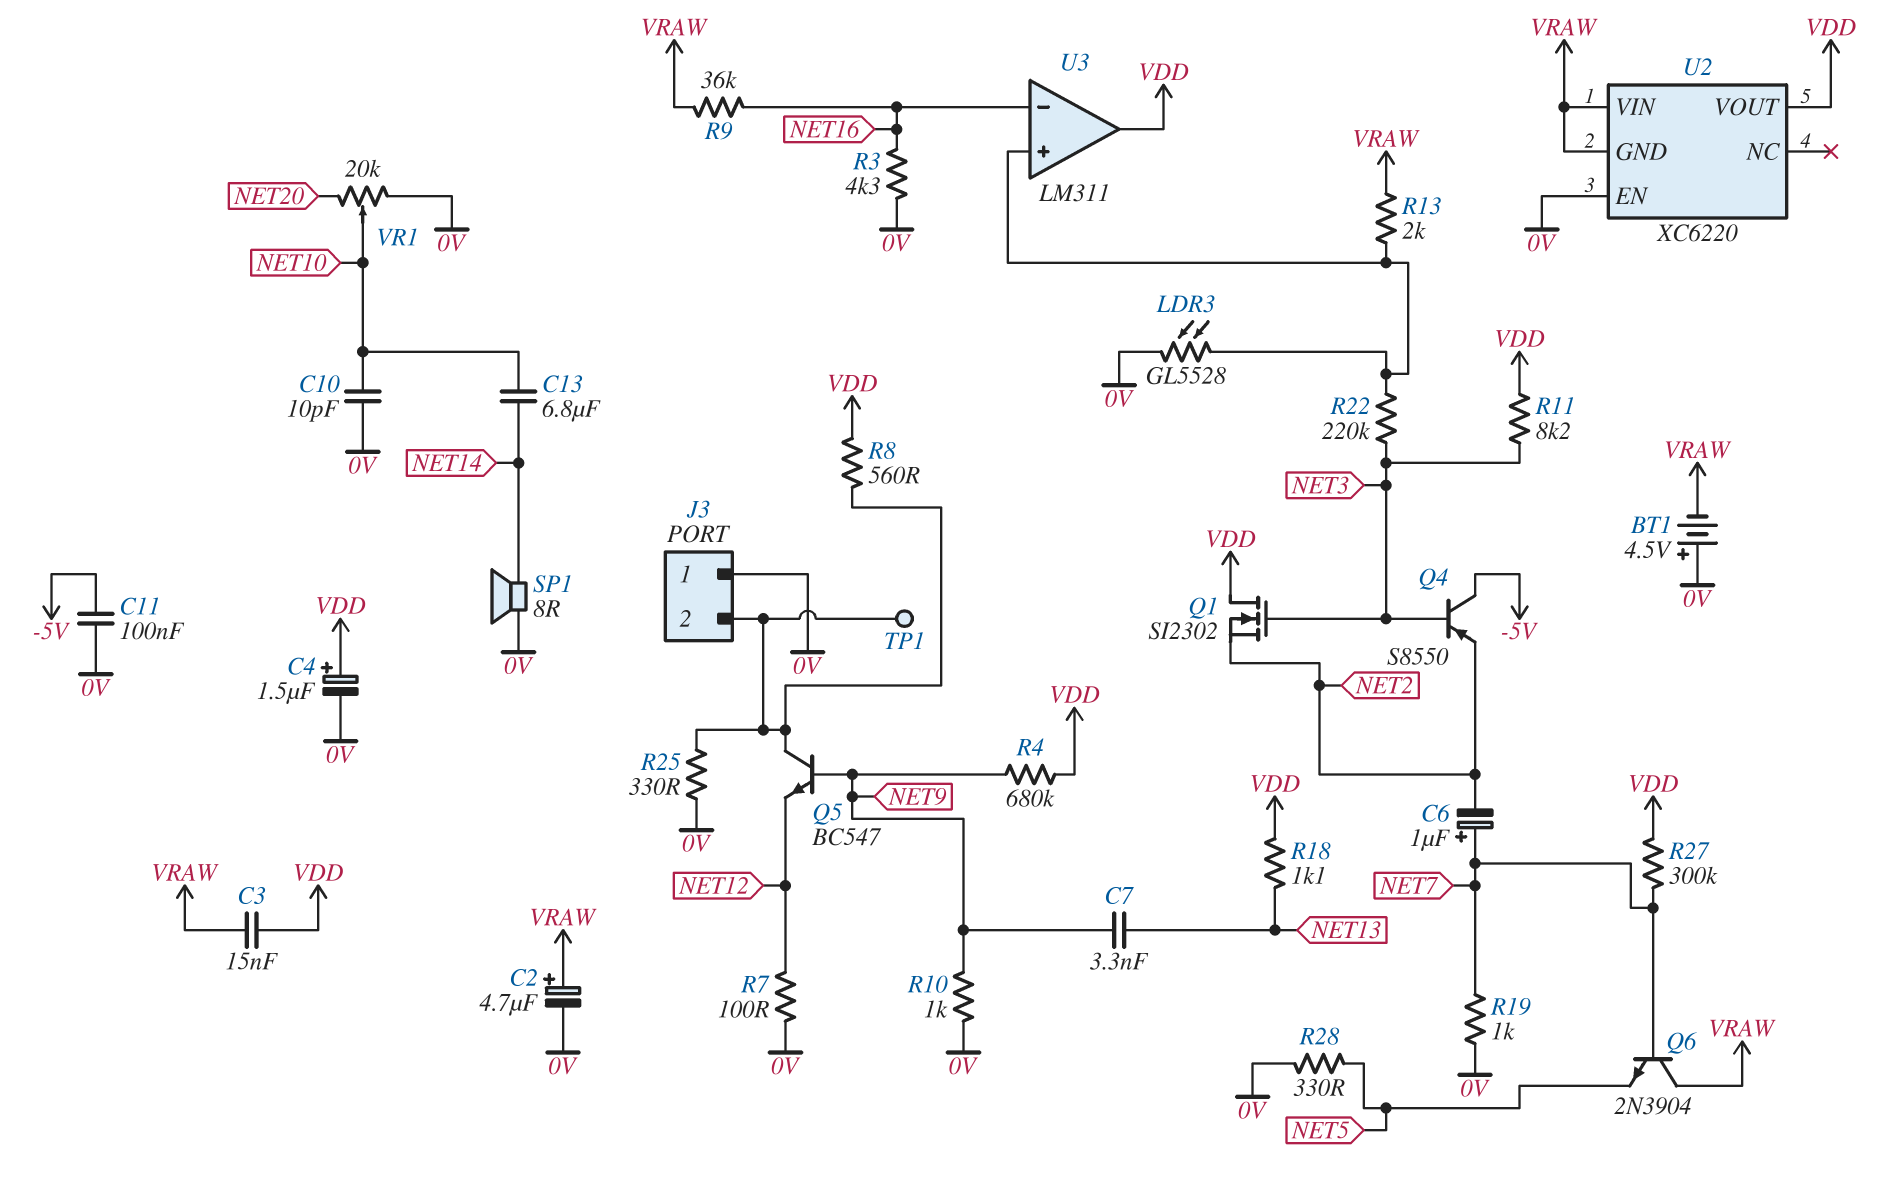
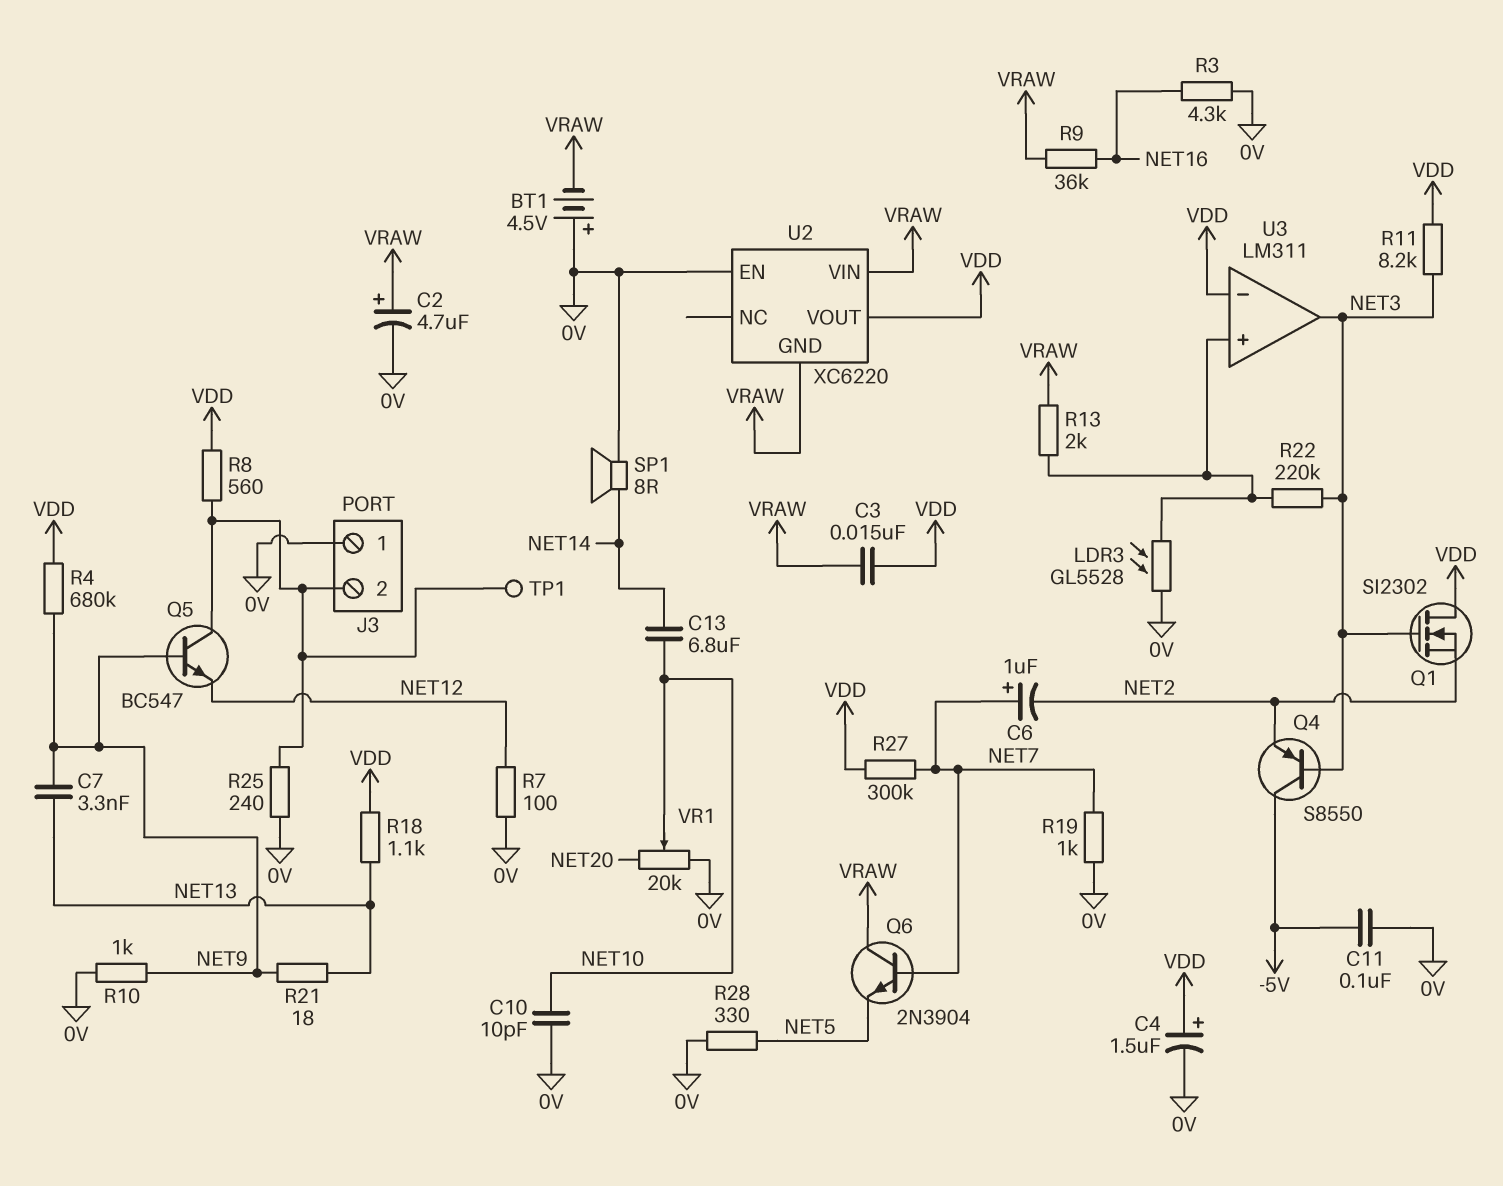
R21: none -> 18 (NET9, NET13)
R25: 330 (0V, J3/2) -> 240 (0V, J3/2)
U3 pin in-: NET16 -> VDD
U3 pin out: VDD -> NET3

